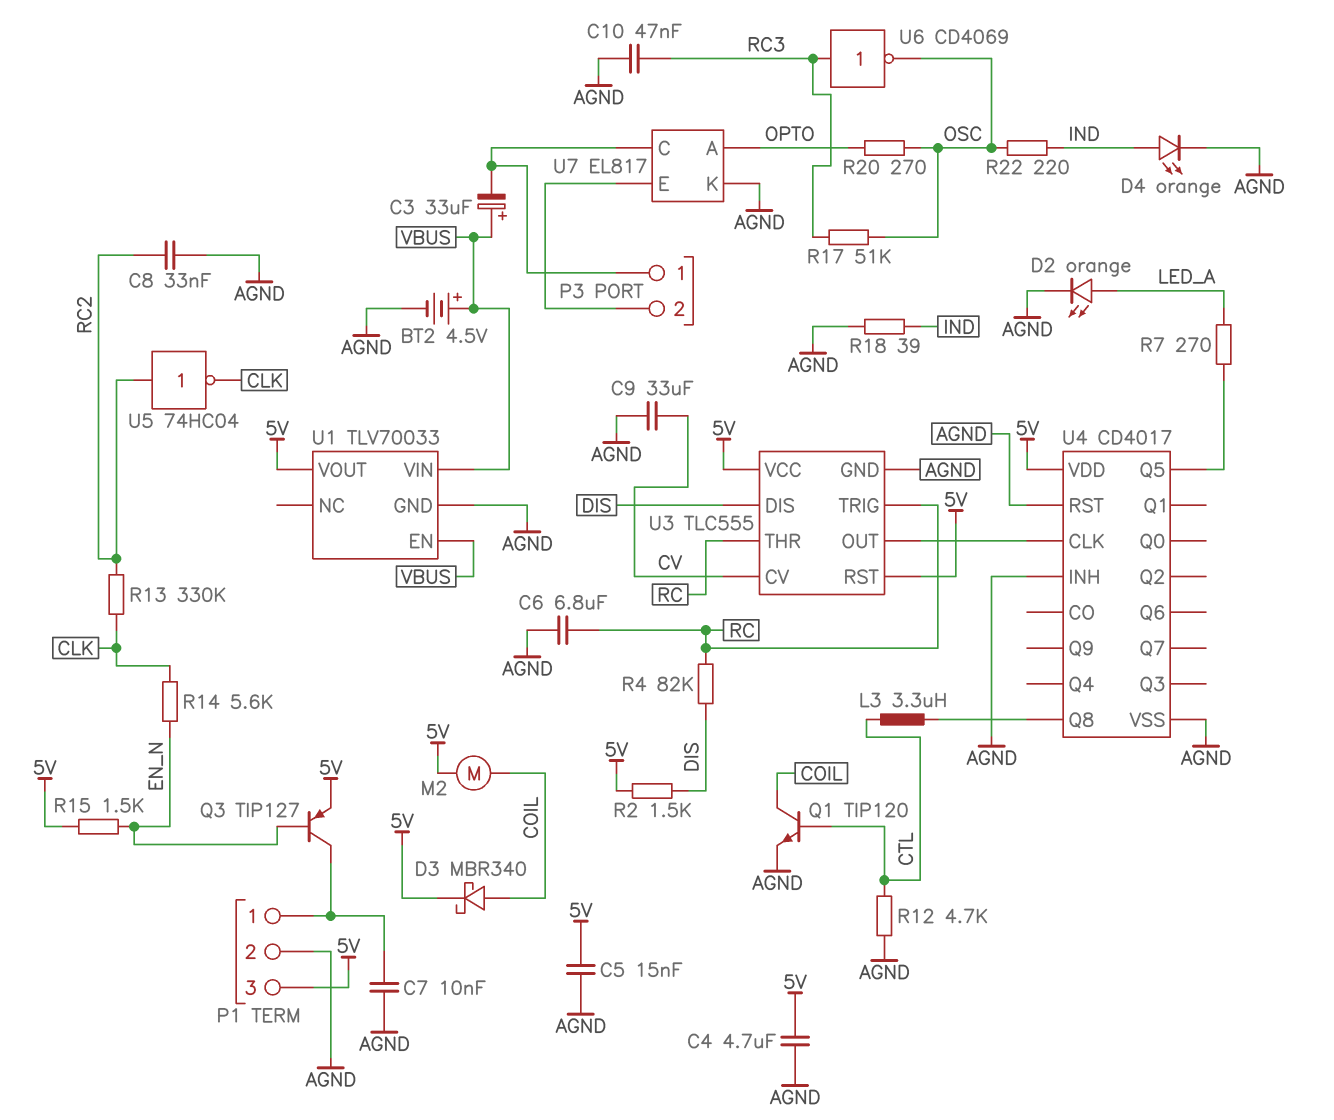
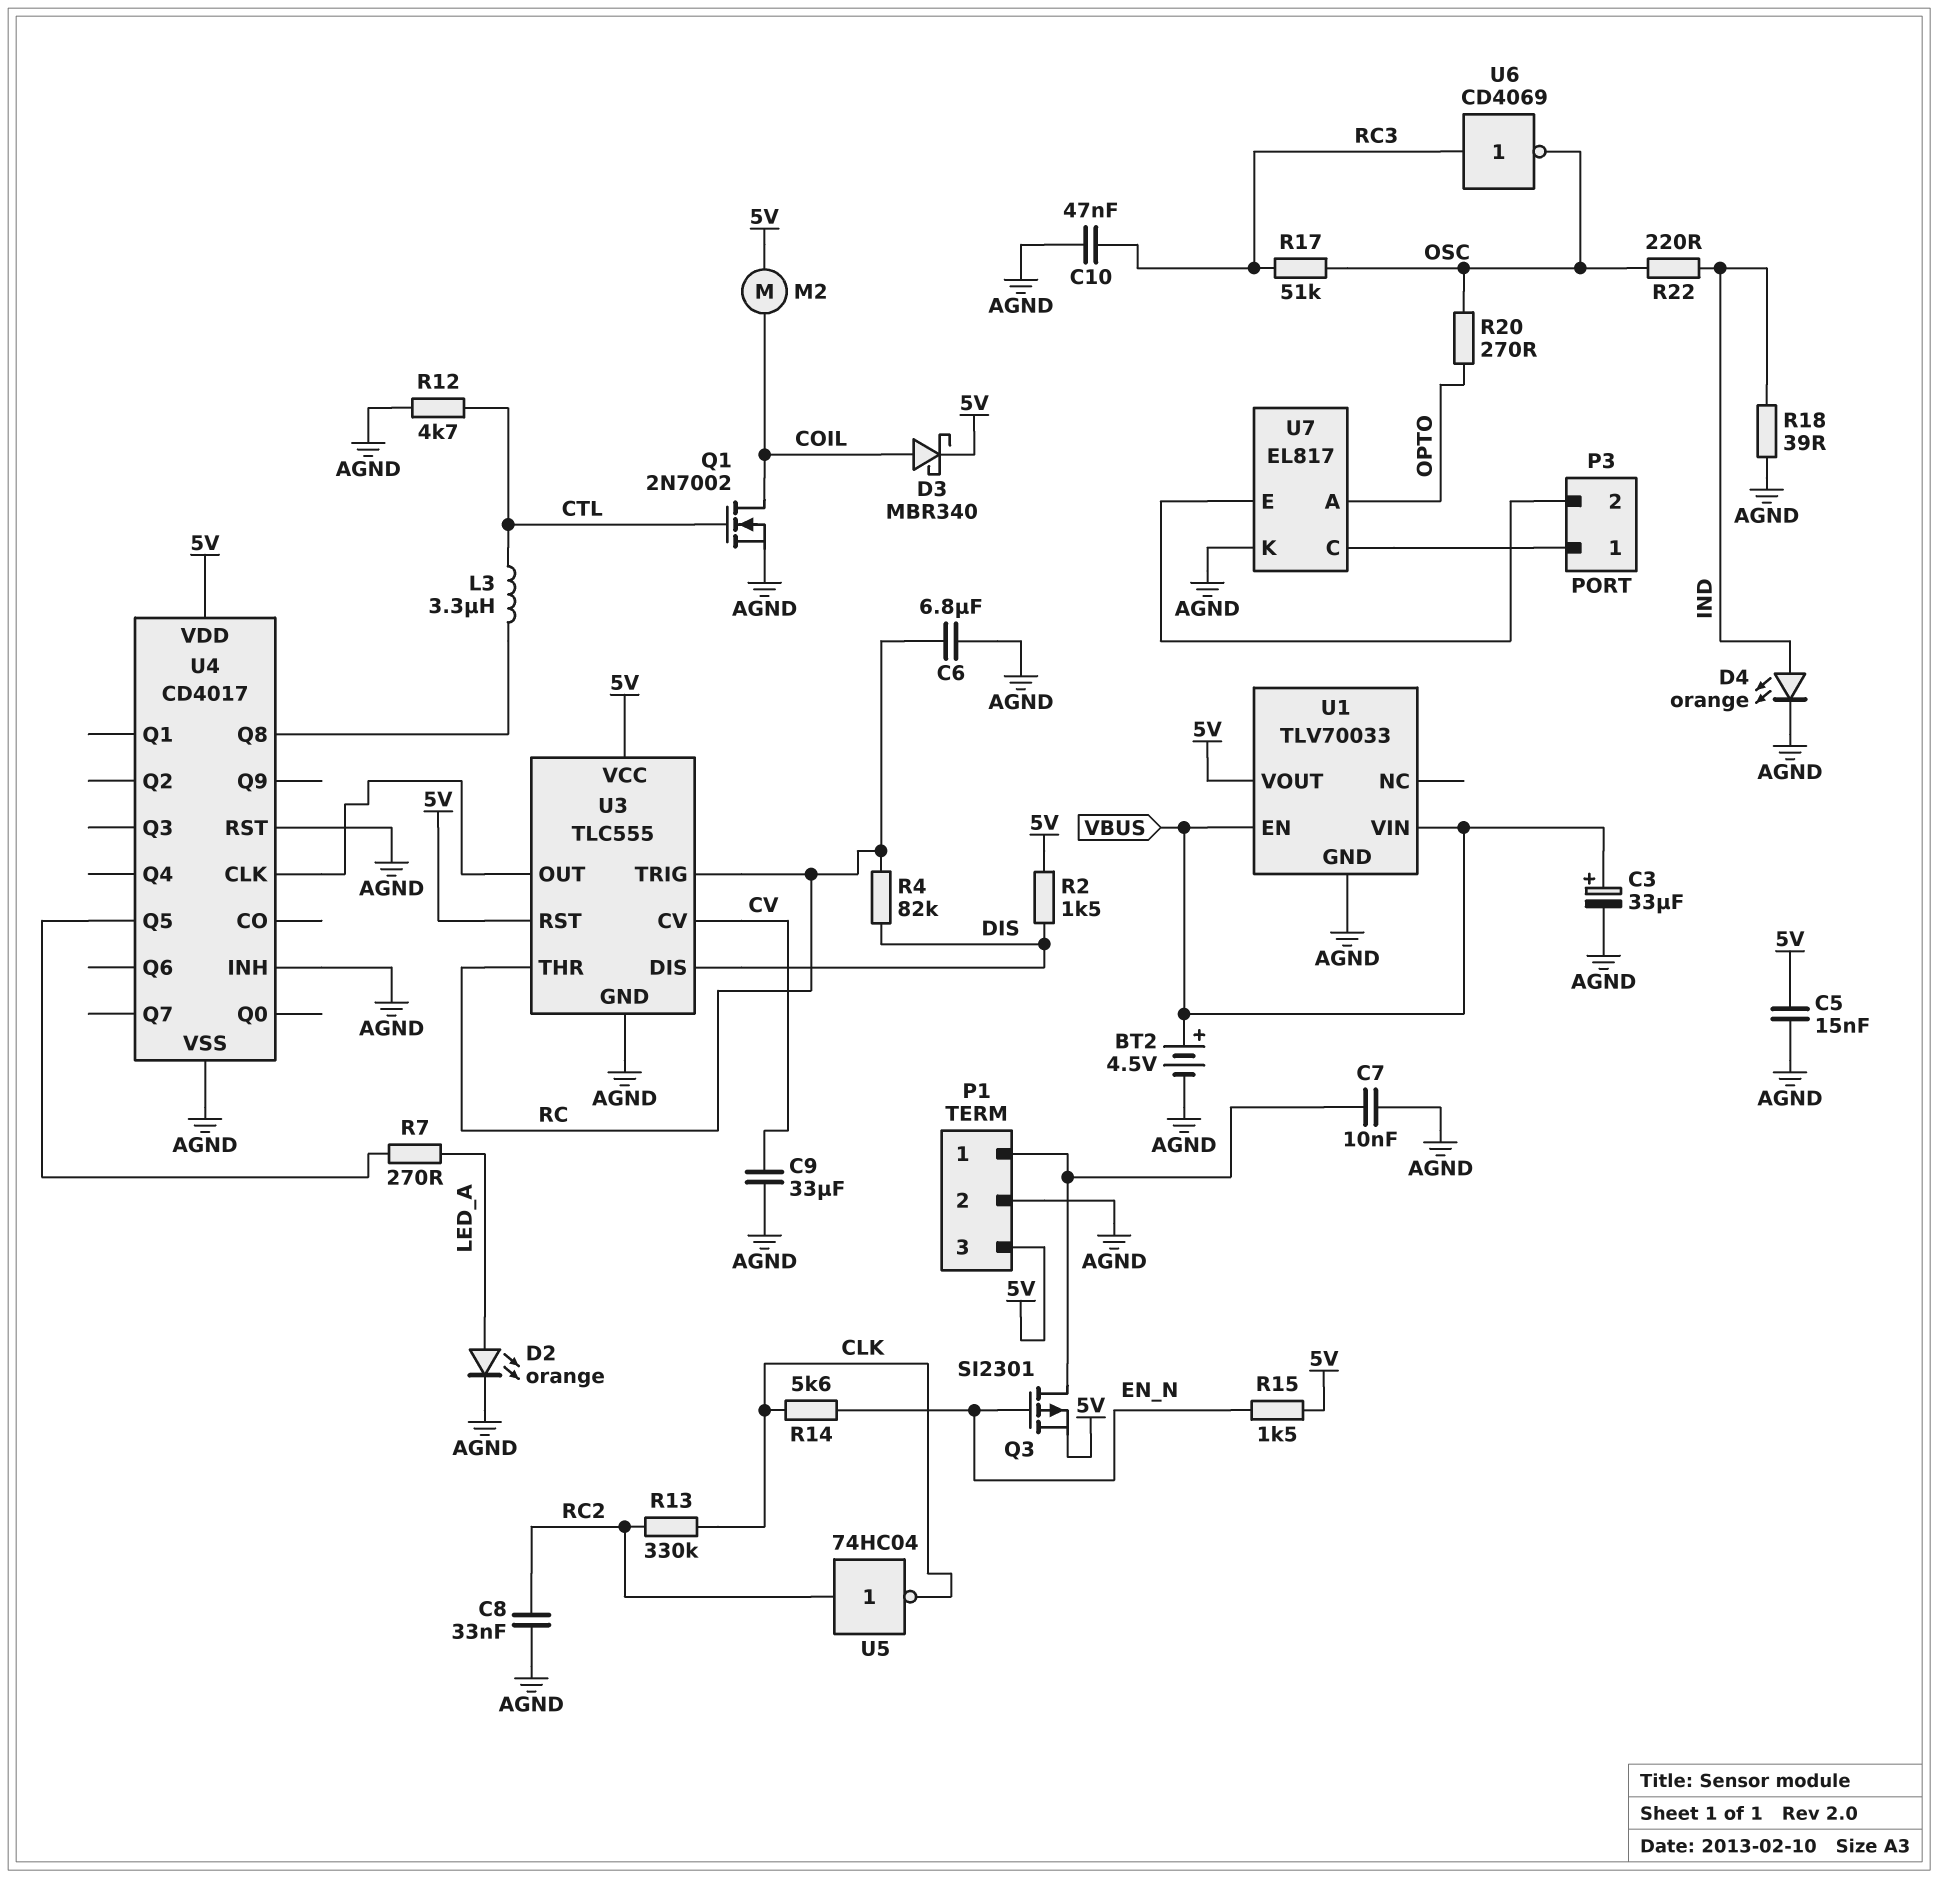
C3: 33uF (plus VBUS, minus P3/1) -> 33uF (plus VBUS, minus AGND)
C4: 4.7uF (5V, AGND) -> none
Q1: NPN TIP120 (B CTL, C COIL, E AGND) -> NMOS 2N7002 (G CTL, D COIL, S AGND)
Q3: PNP TIP127 (B EN_N, C P1/1, E 5V) -> PMOS SI2301 (G EN_N, D P1/1, S 5V)

